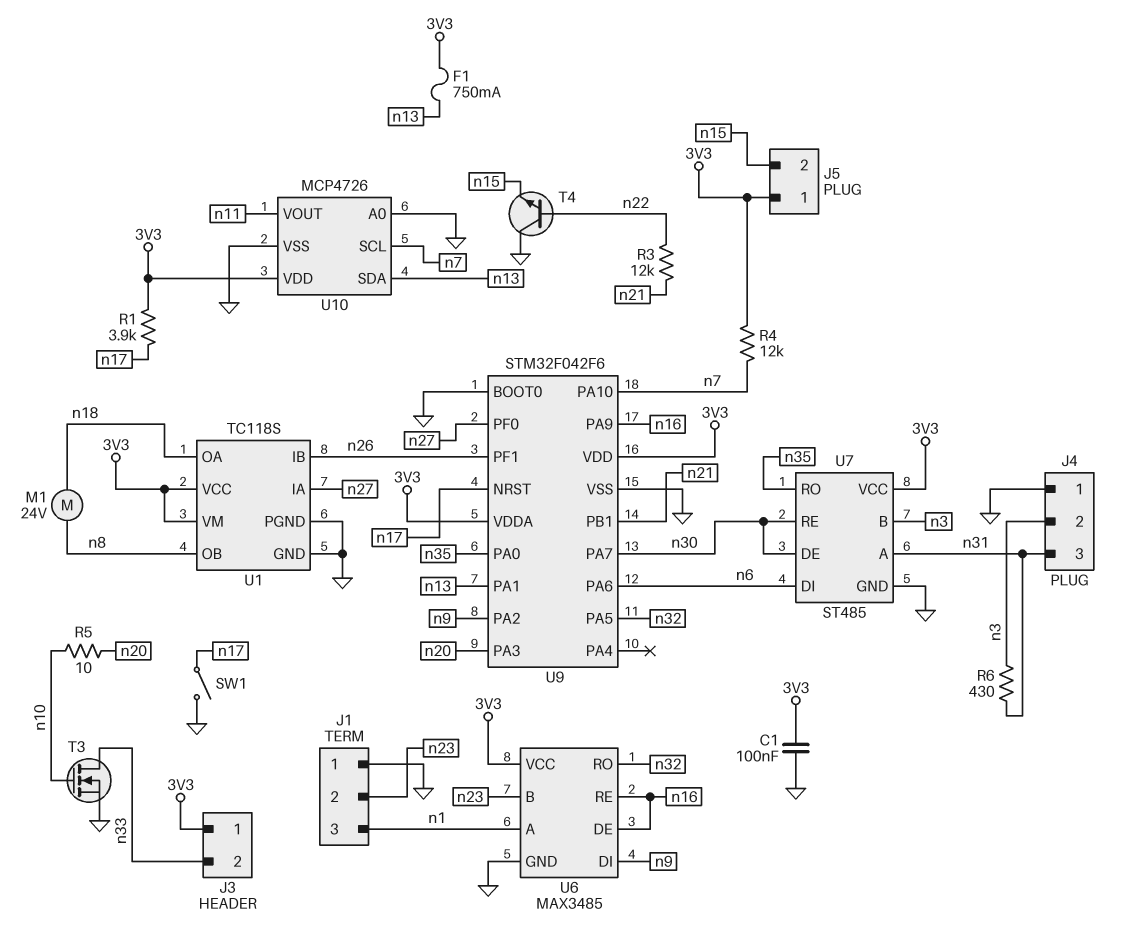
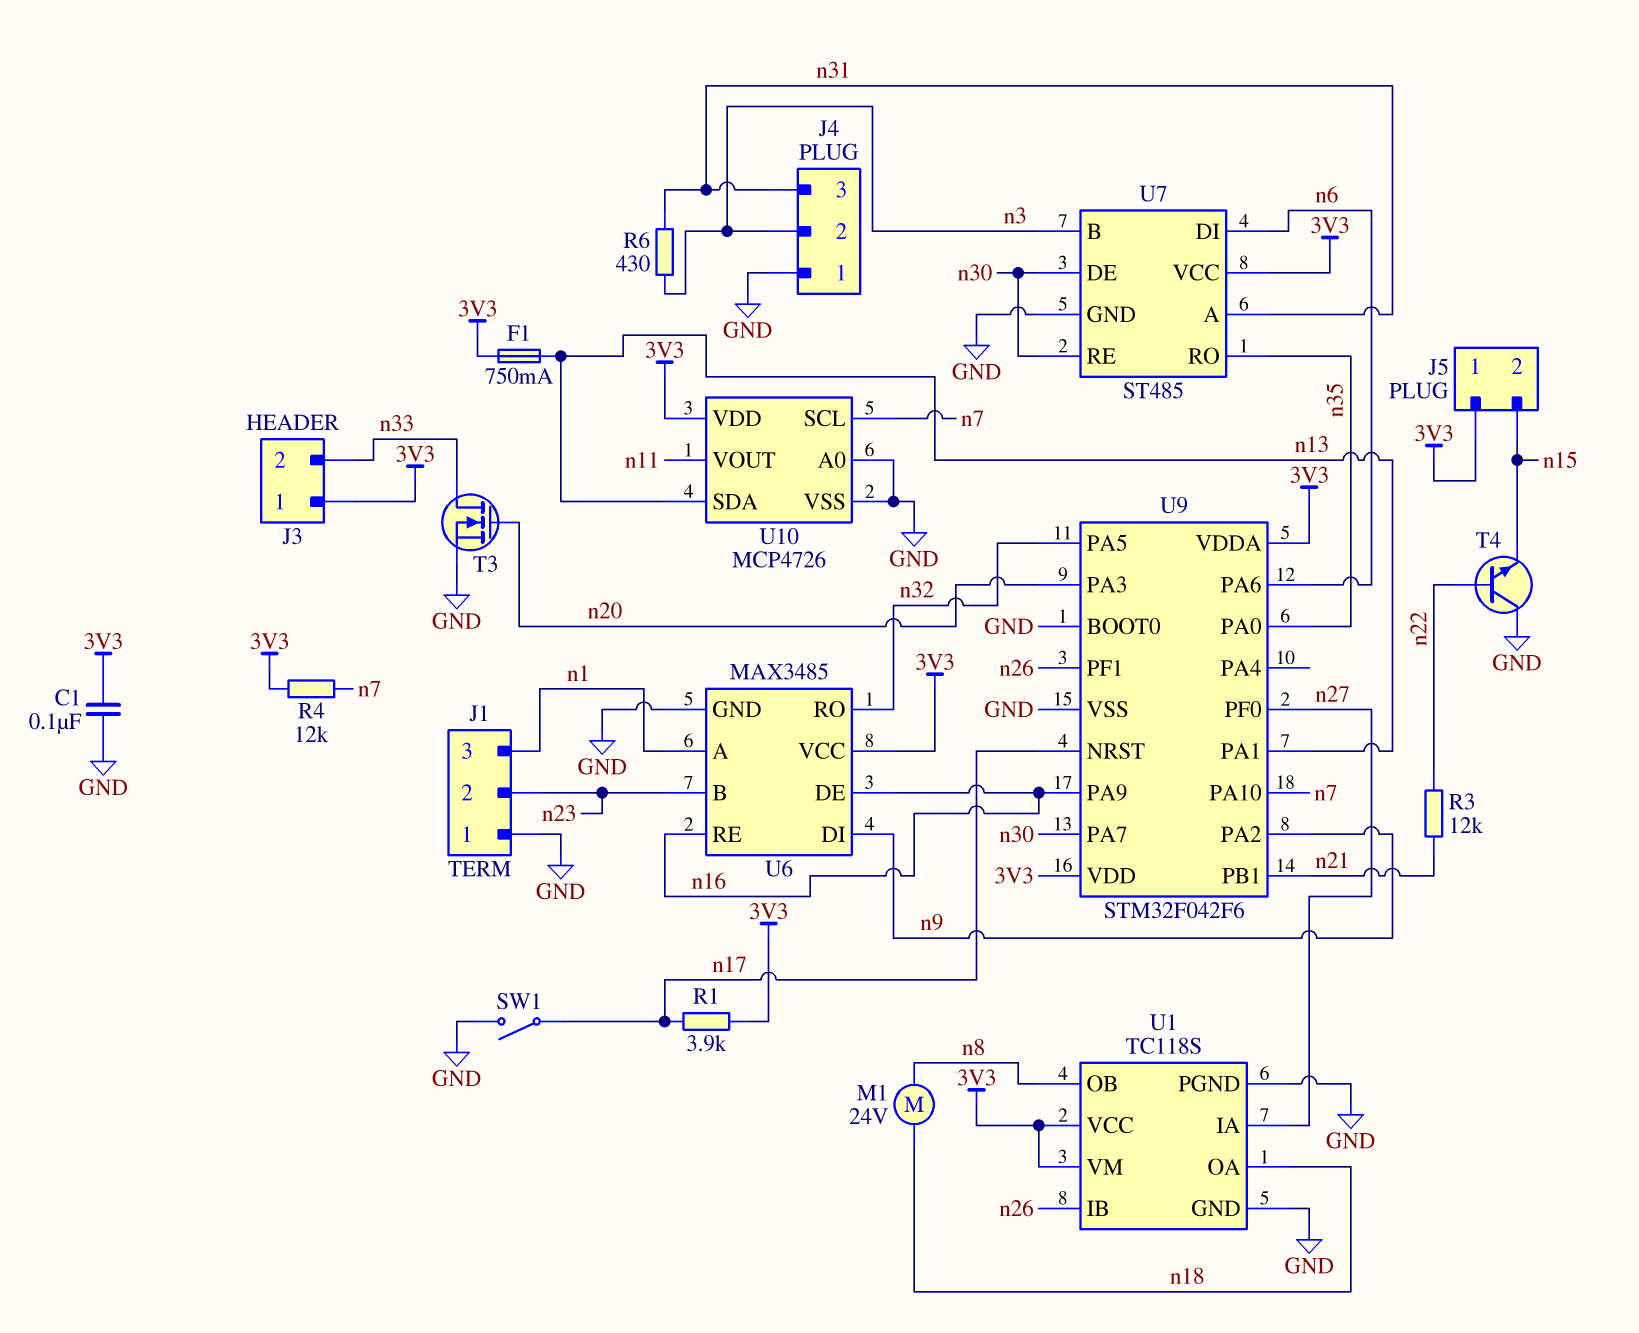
R5: 10 (n10, n20) -> none
T3: NMOS (G n10, D n33, S GND) -> NMOS (G n20, D n33, S GND)

